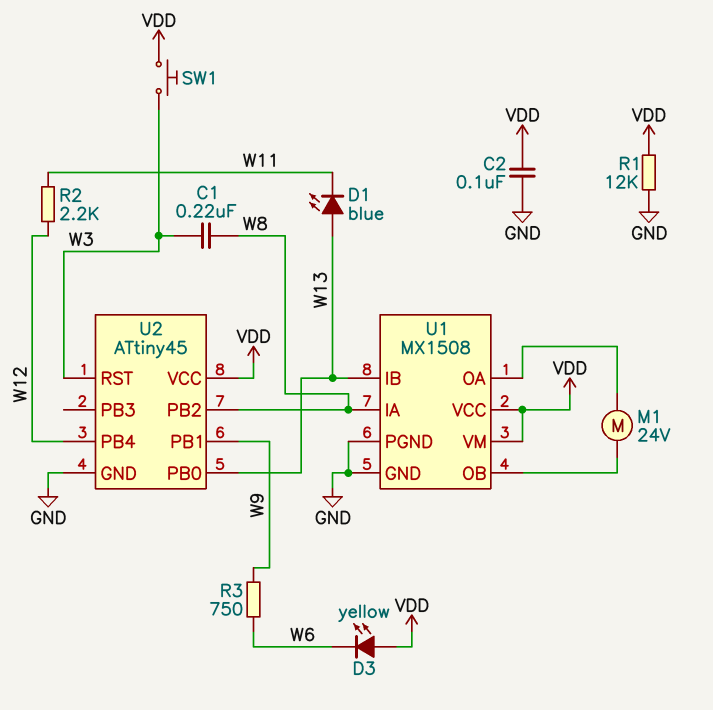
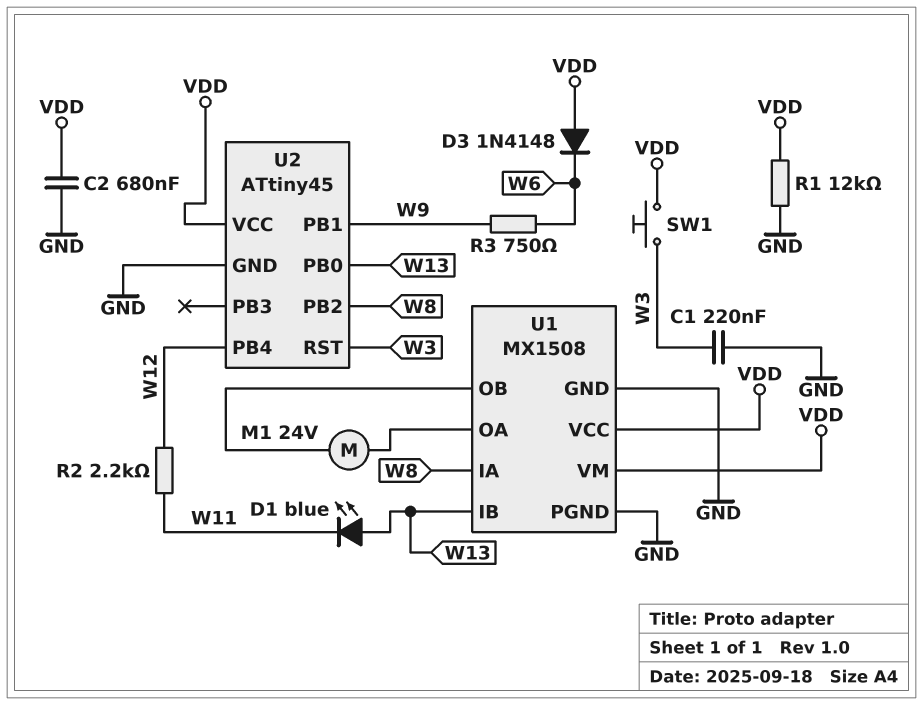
C1: 220nF (W3, W8) -> 220nF (GND, W3)
C2: 100nF (GND, VDD) -> 680nF (GND, VDD)
D3: LED yellow (A VDD, K W6) -> diode 1N4148 (A VDD, K W6)

